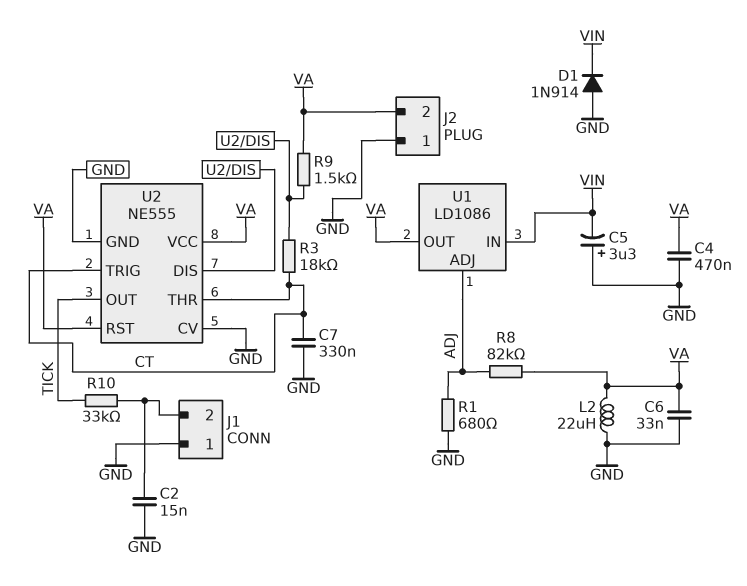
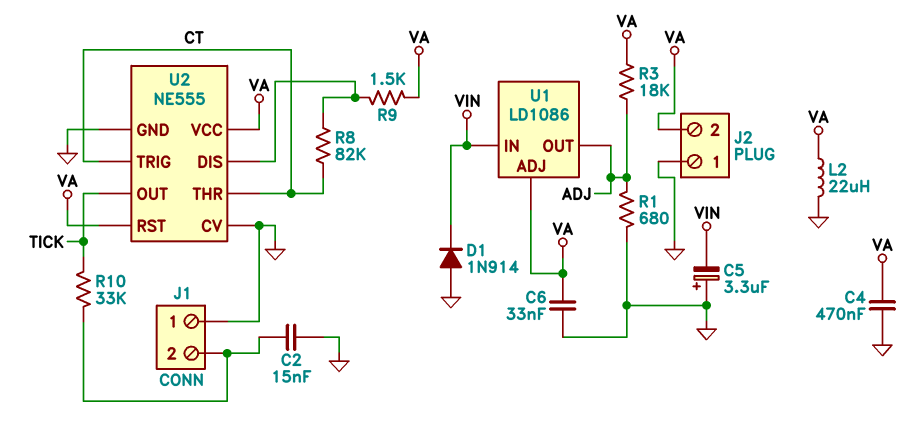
C7: 330nF (CT, GND) -> none
R3: 18k (CT, U2/DIS) -> 18k (ADJ, VA)
R8: 82k (ADJ, VA) -> 82k (CT, U2/DIS)
U1 pin ADJ: ADJ -> VA
U1 pin OUT: VA -> ADJ

